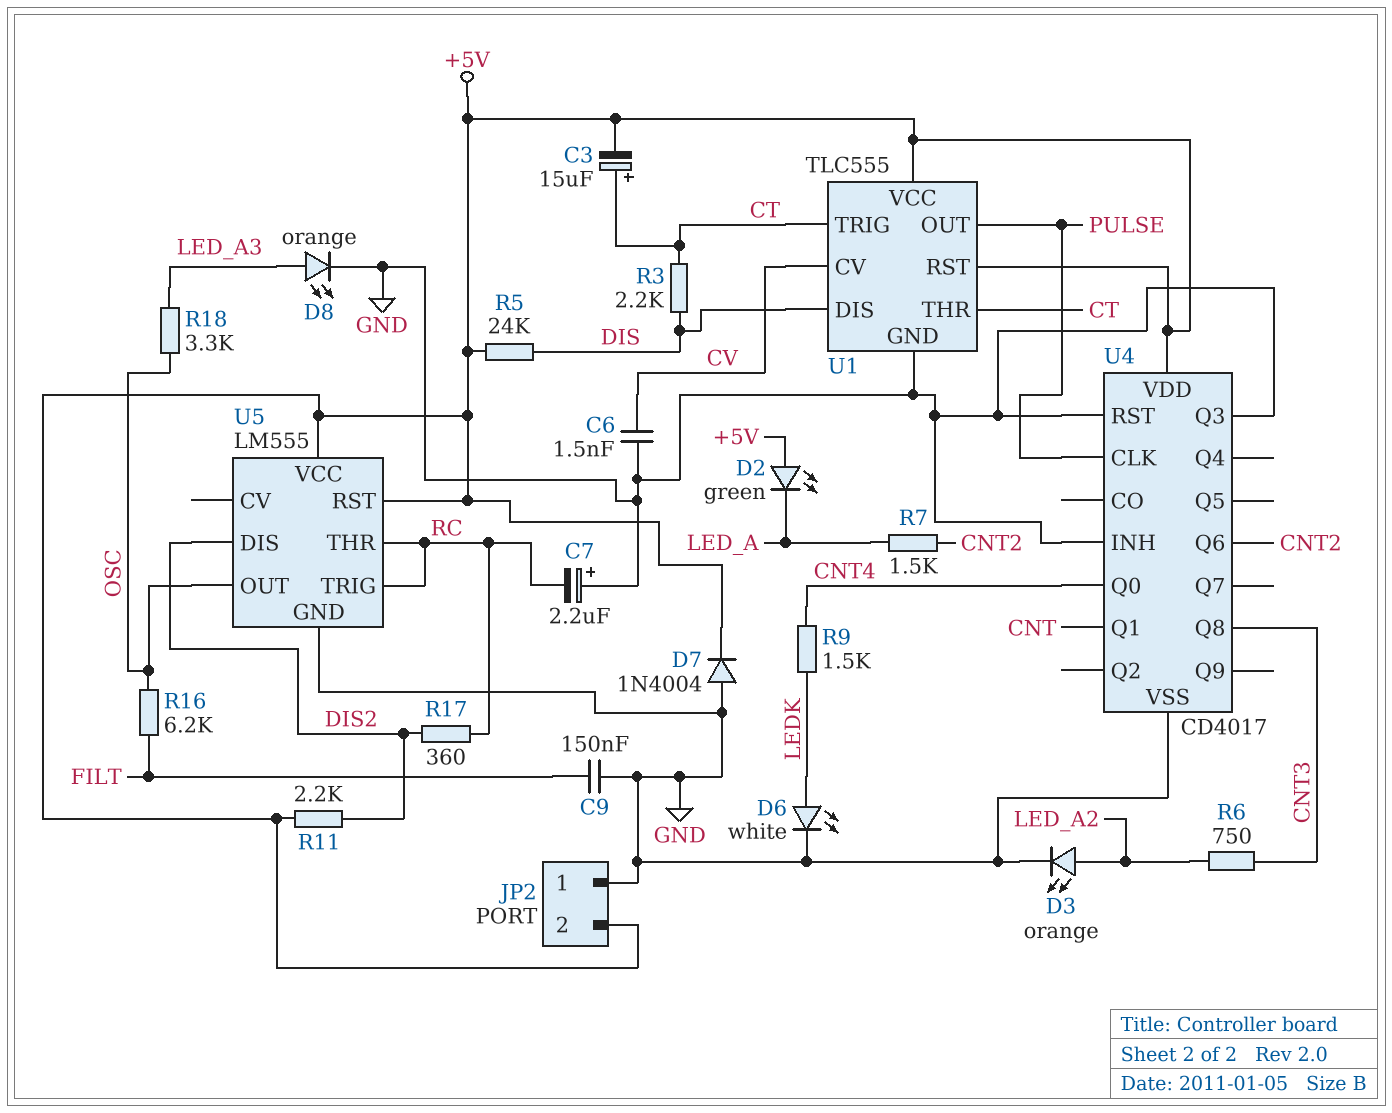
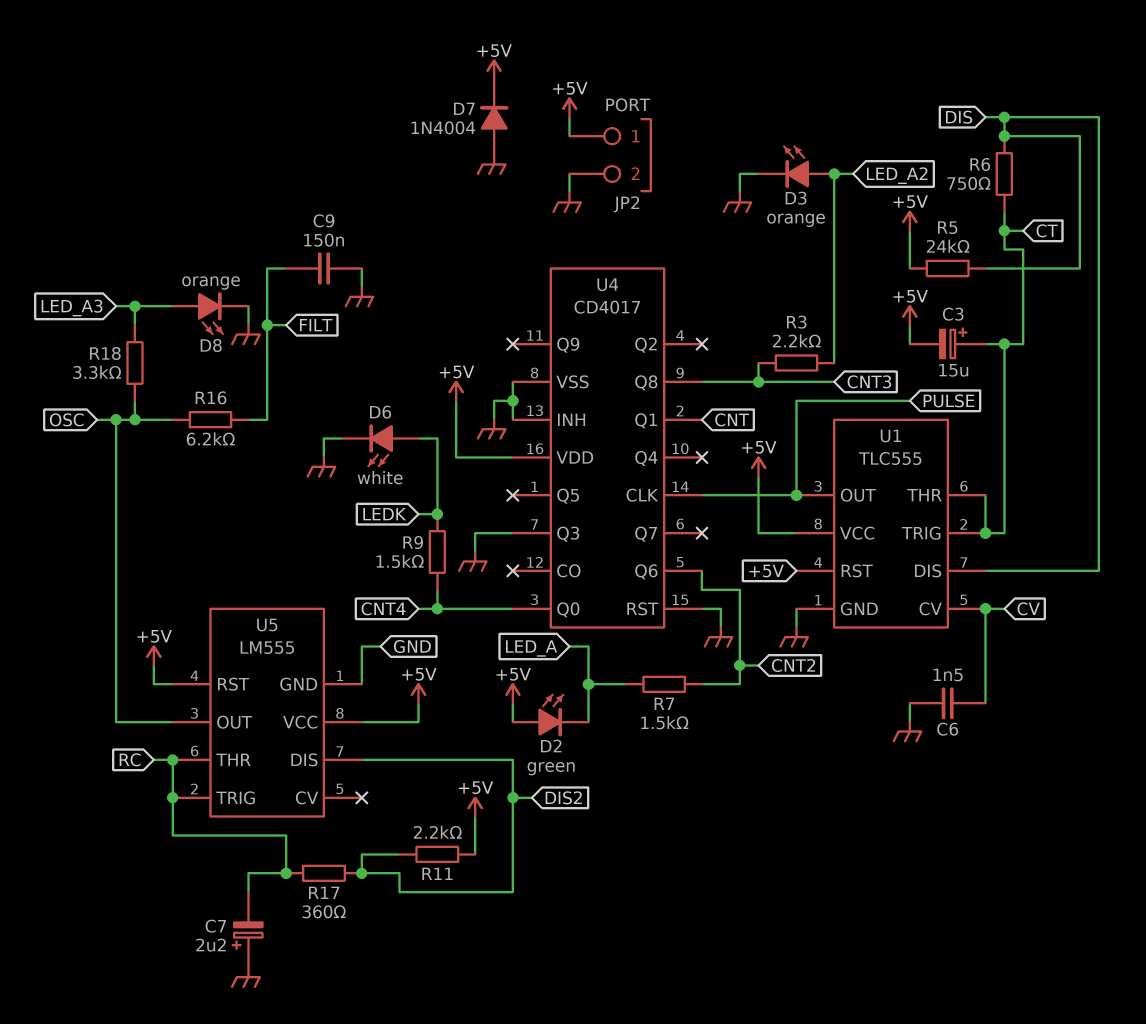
JP2 pin 1: GND -> +5V
JP2 pin 2: +5V -> GND
R3: 2.2k (CT, DIS) -> 2.2k (CNT3, LED_A2)
R6: 750 (CNT3, LED_A2) -> 750 (CT, DIS)

